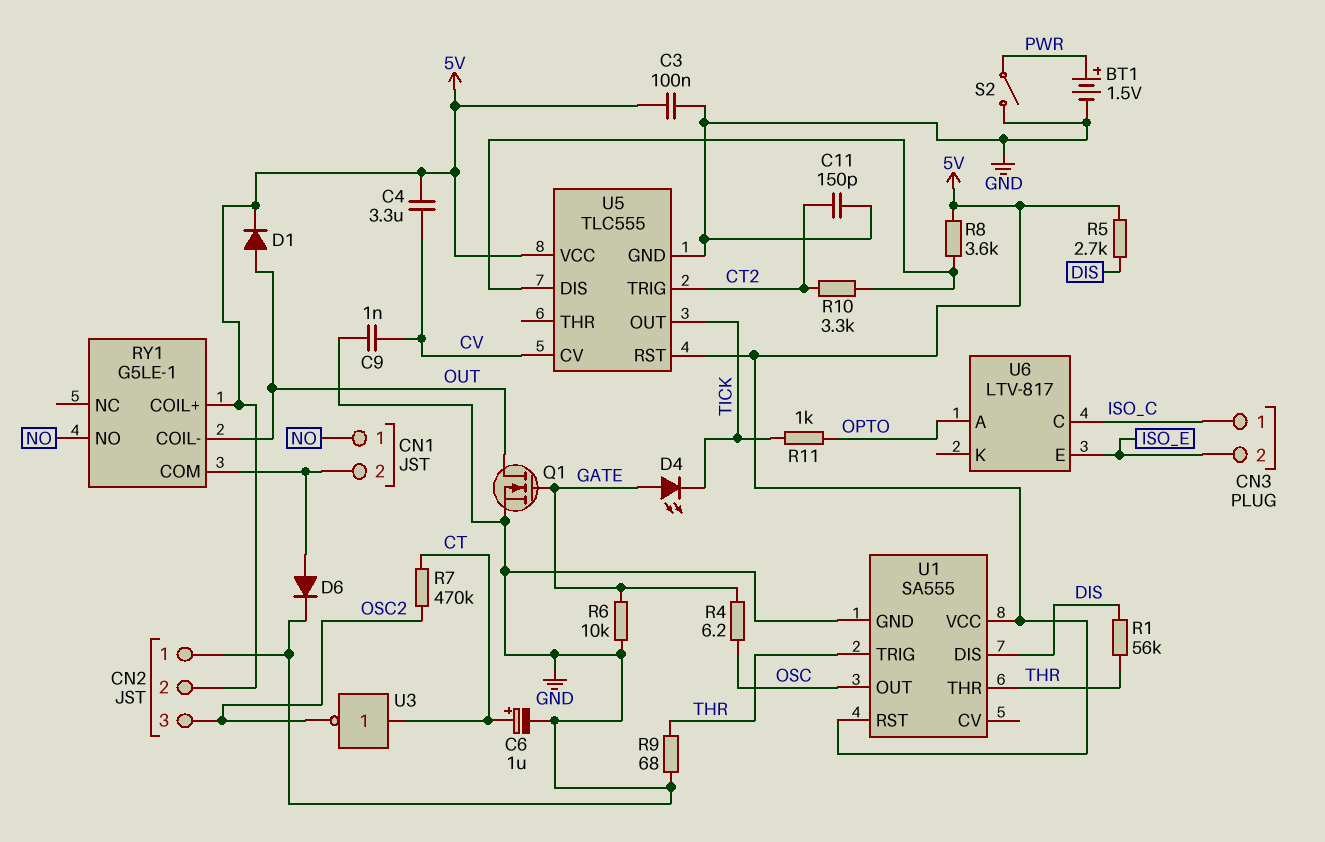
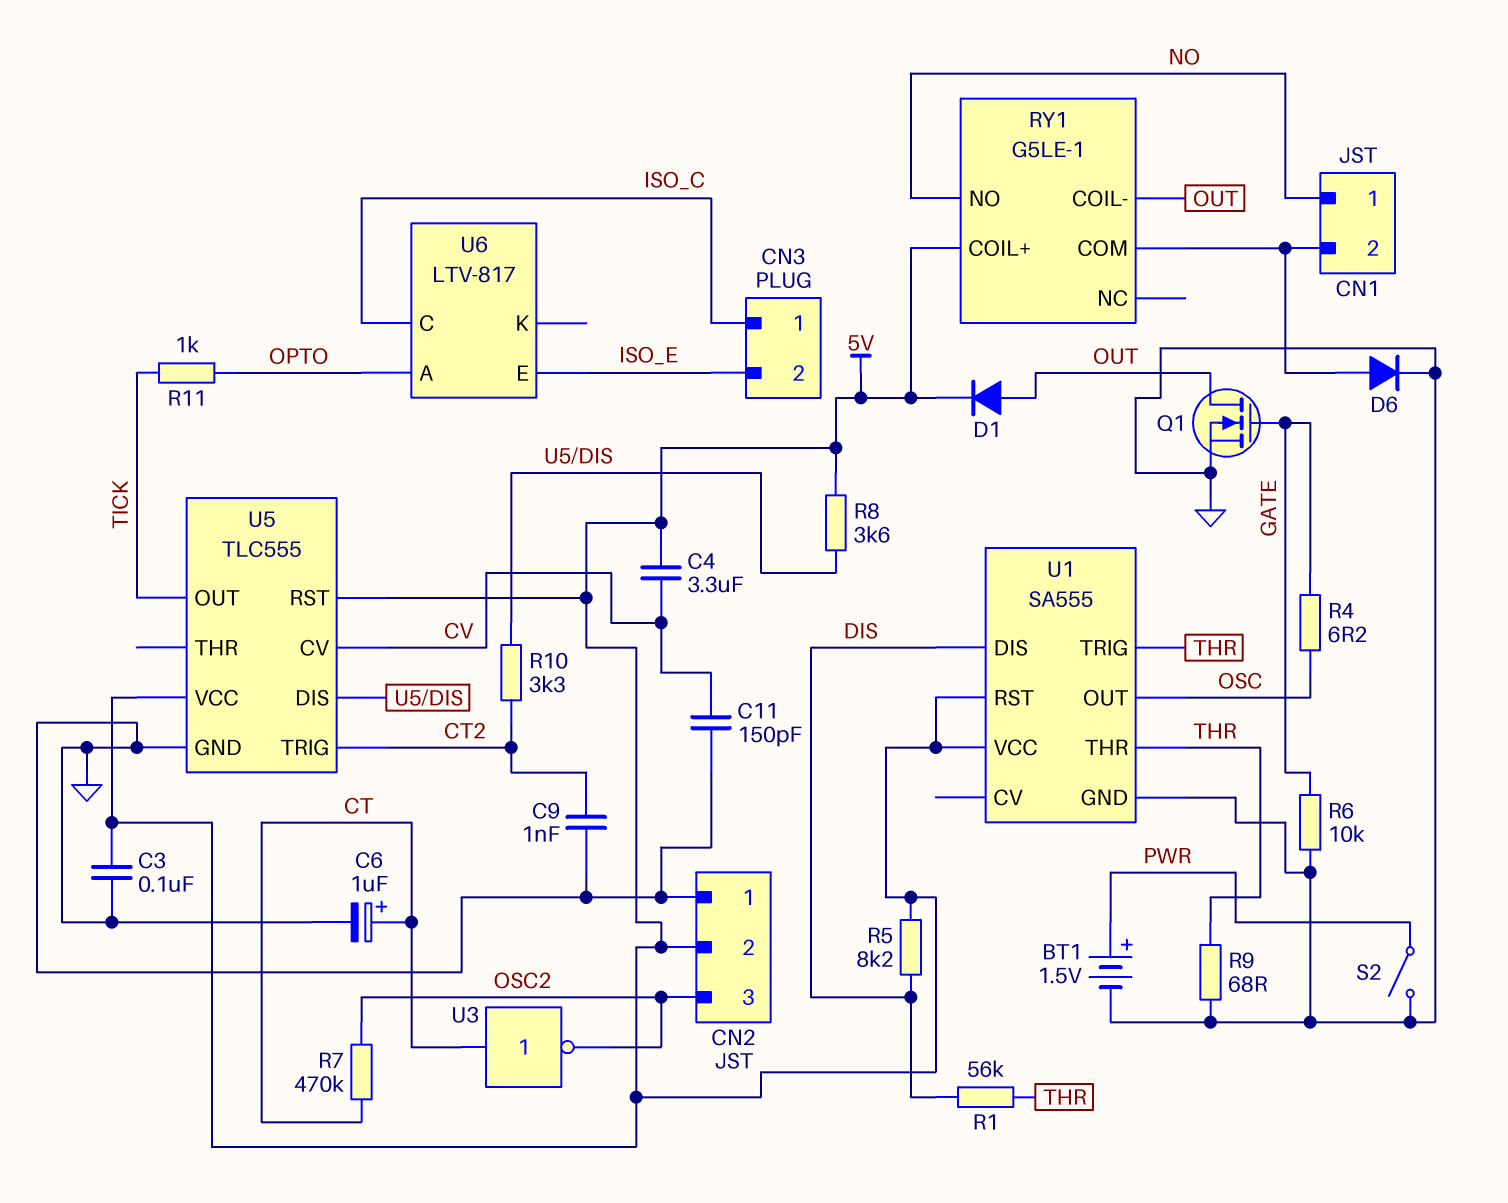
C9: 1nF (CV, GND) -> 1nF (CT2, GND)
C11: 150pF (CT2, GND) -> 150pF (CV, GND)
D4: LED (A GATE, K TICK) -> none
R5: 2.7k (5V, DIS) -> 8.2k (5V, DIS)

